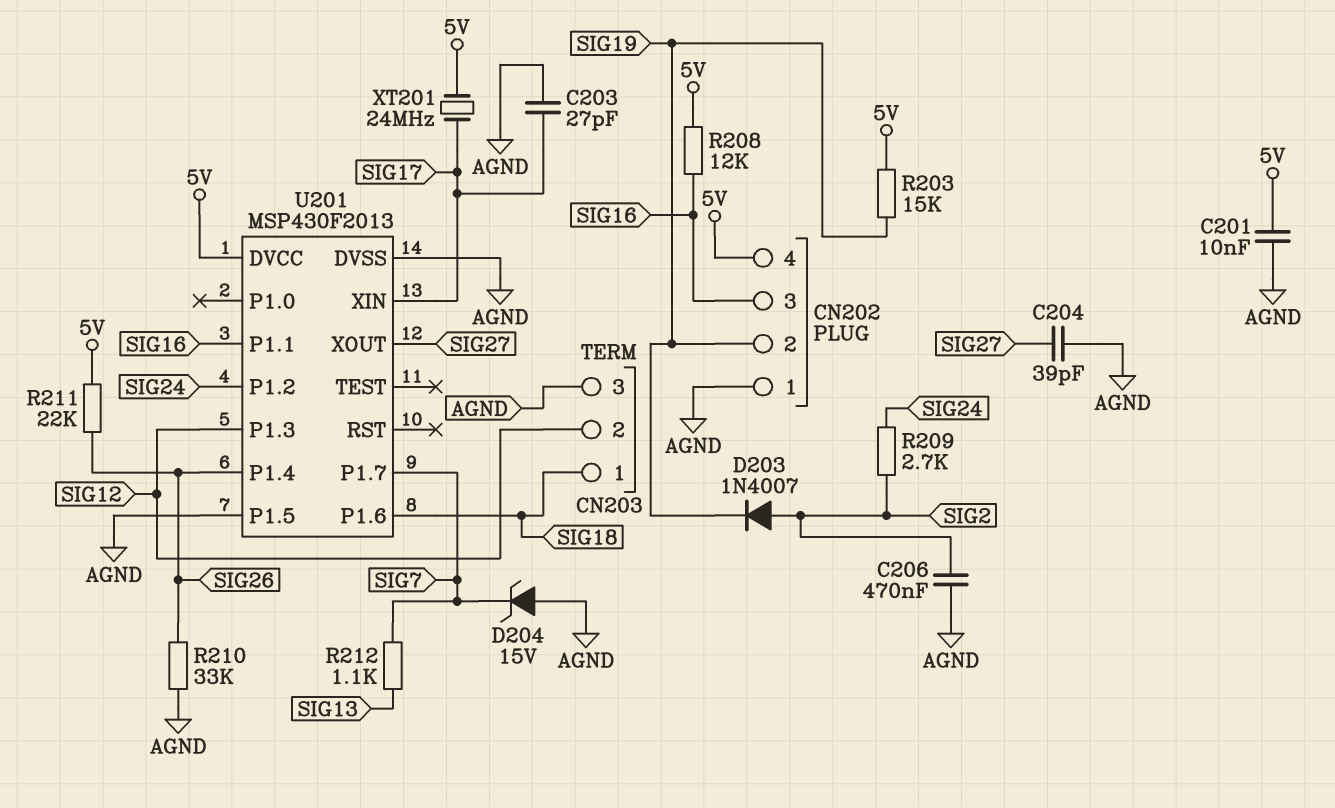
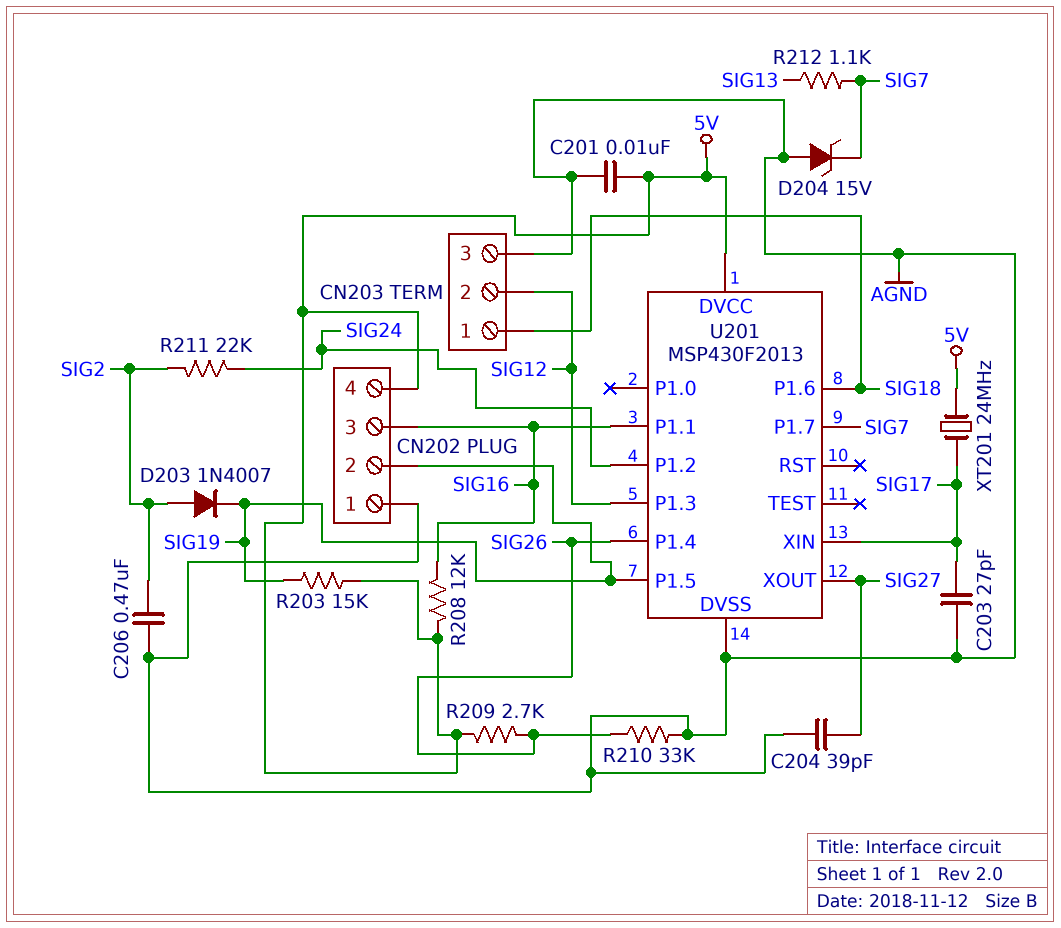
R209: 2.7k (SIG2, SIG24) -> 2.7k (5V, SIG26)
R211: 22k (5V, SIG26) -> 22k (SIG2, SIG24)
U201 pin P1.5: AGND -> SIG19

